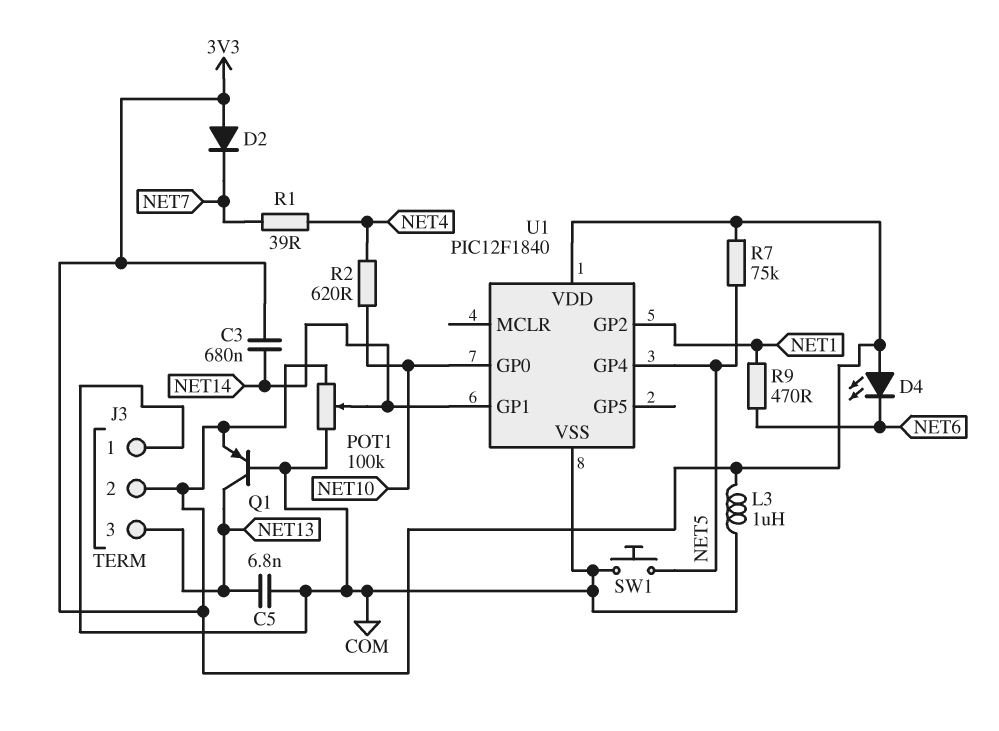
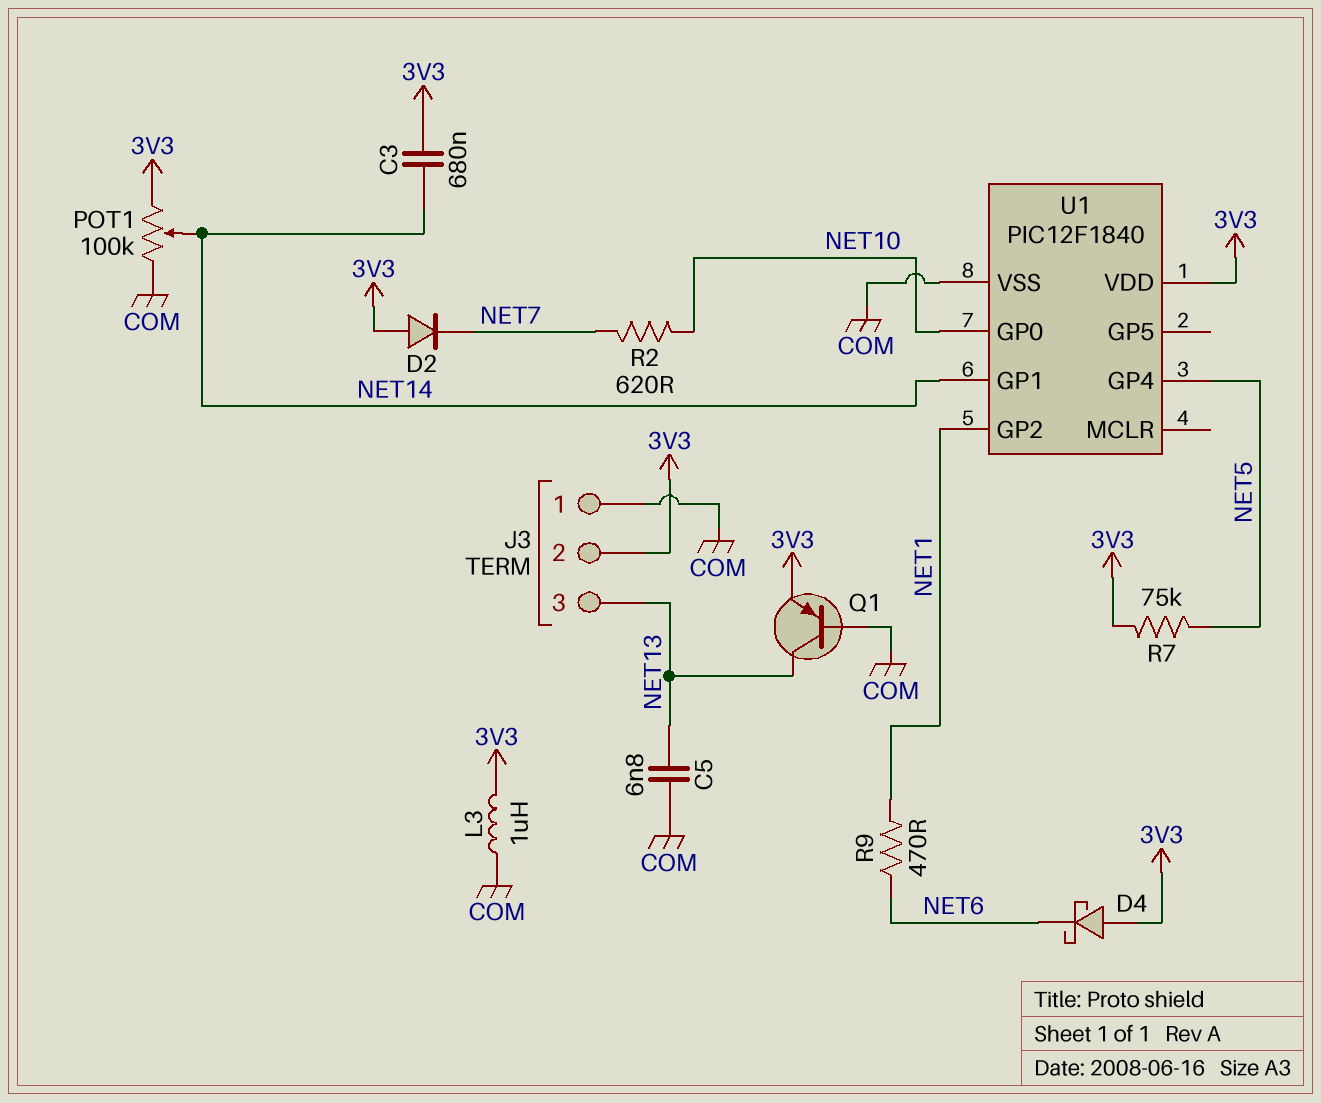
D4: LED (A 3V3, K NET6) -> schottky (A 3V3, K NET6)
R1: 39 (NET4, NET7) -> none
R2: 620 (NET4, NET10) -> 620 (NET7, NET10)
SW1: button (COM, NET5) -> none

